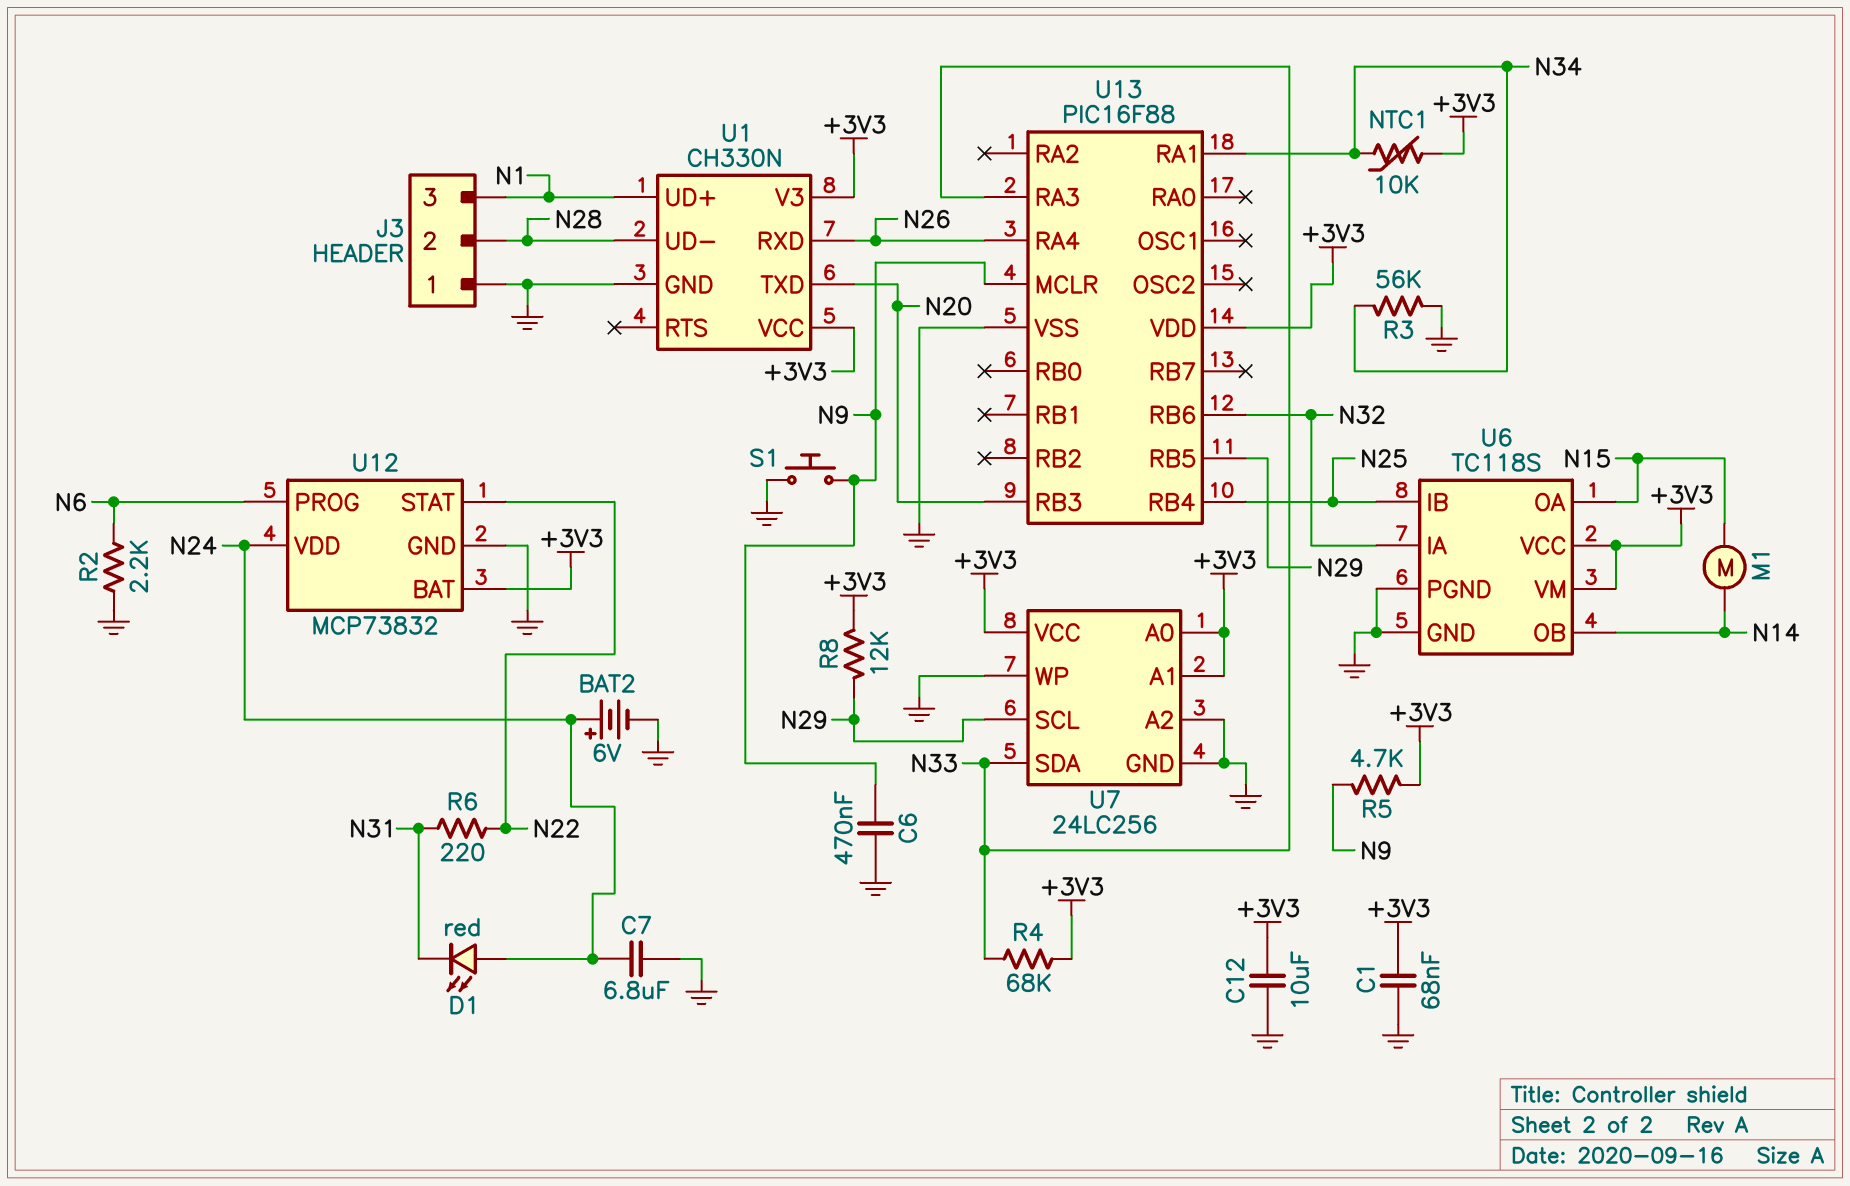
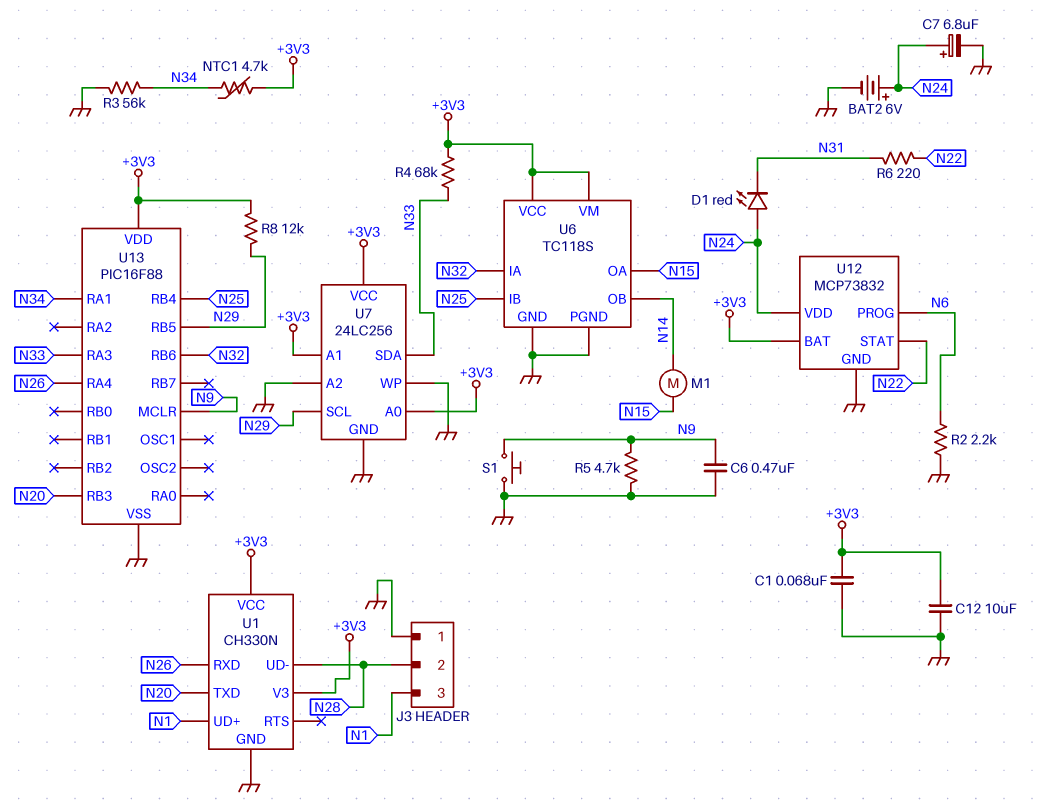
C7: 6.8uF (GND, N24) -> 6.8uF (plus N24, minus GND)
NTC1: 10k (+3V3, N34) -> 4.7k (+3V3, N34)
R5: 4.7k (+3V3, N9) -> 4.7k (GND, N9)

